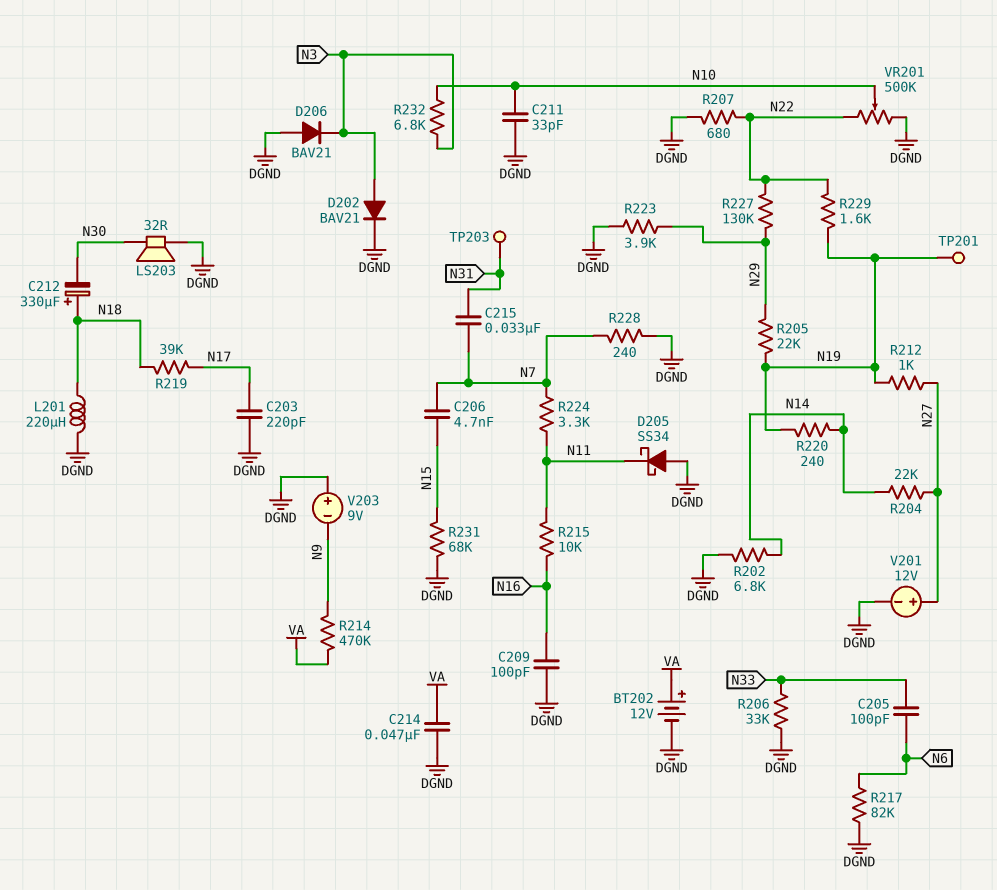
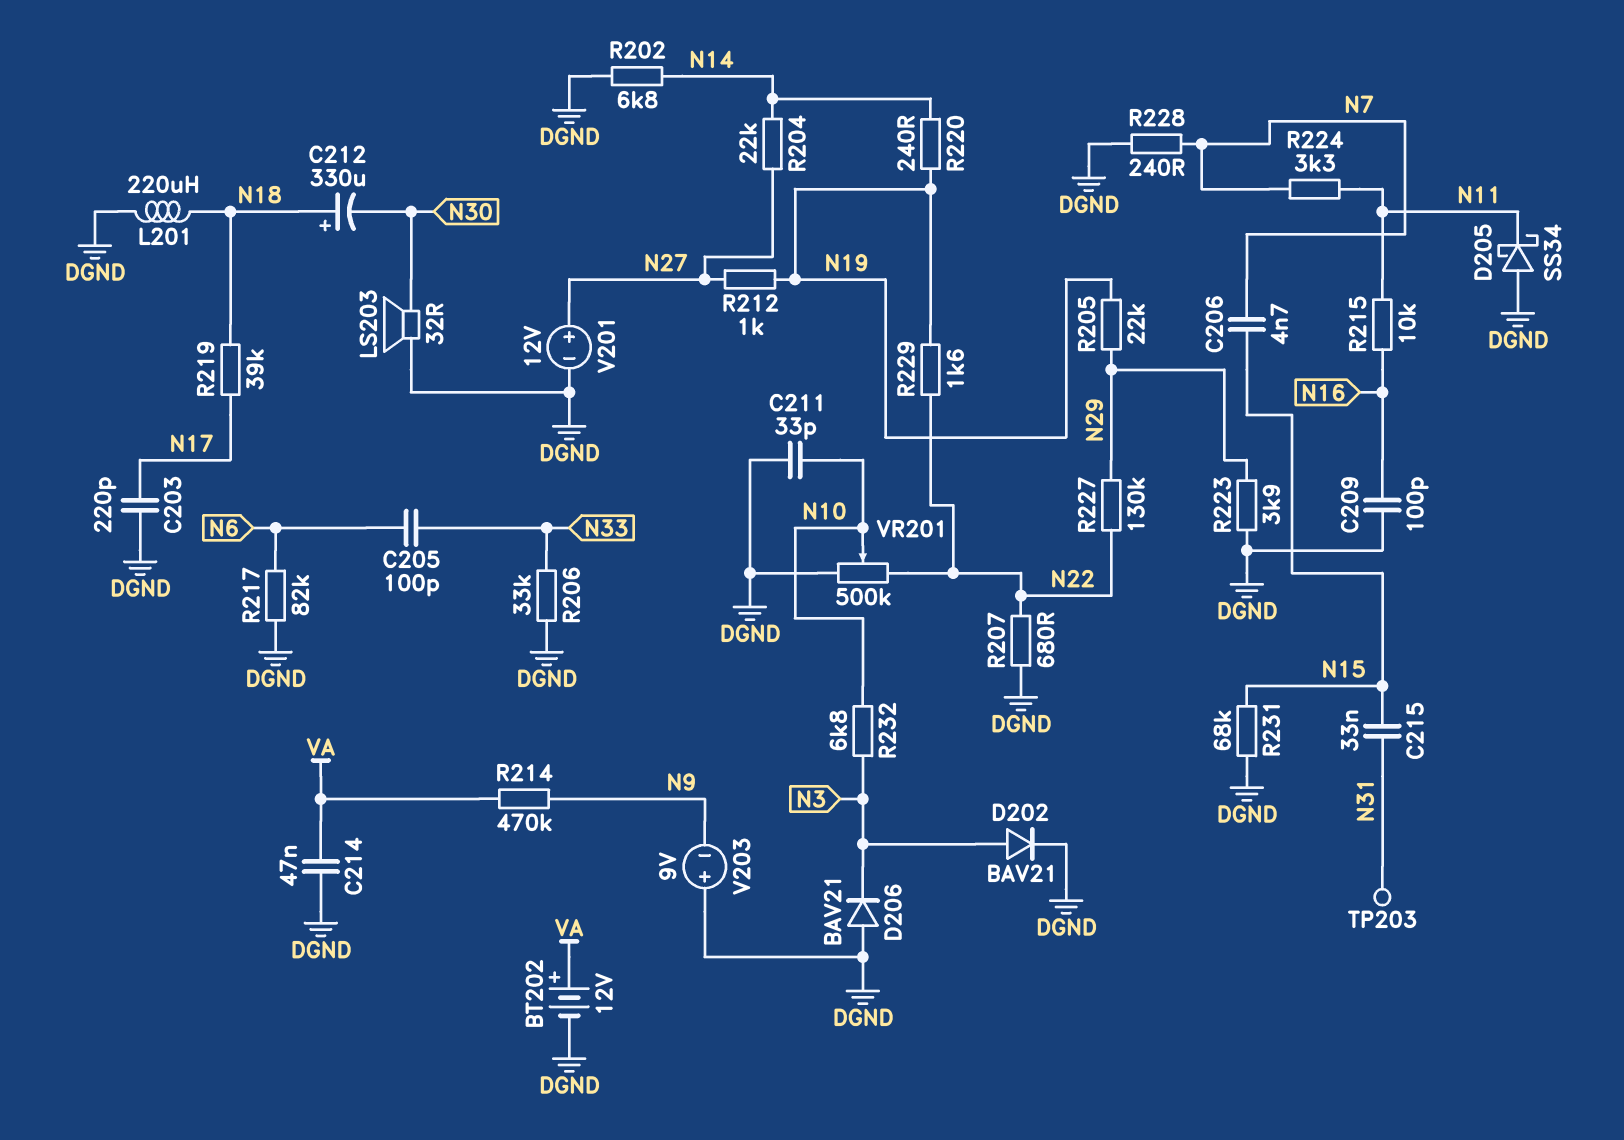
C215: 33nF (N7, N31) -> 33nF (N15, N31)
TP201: test point (N19) -> none

